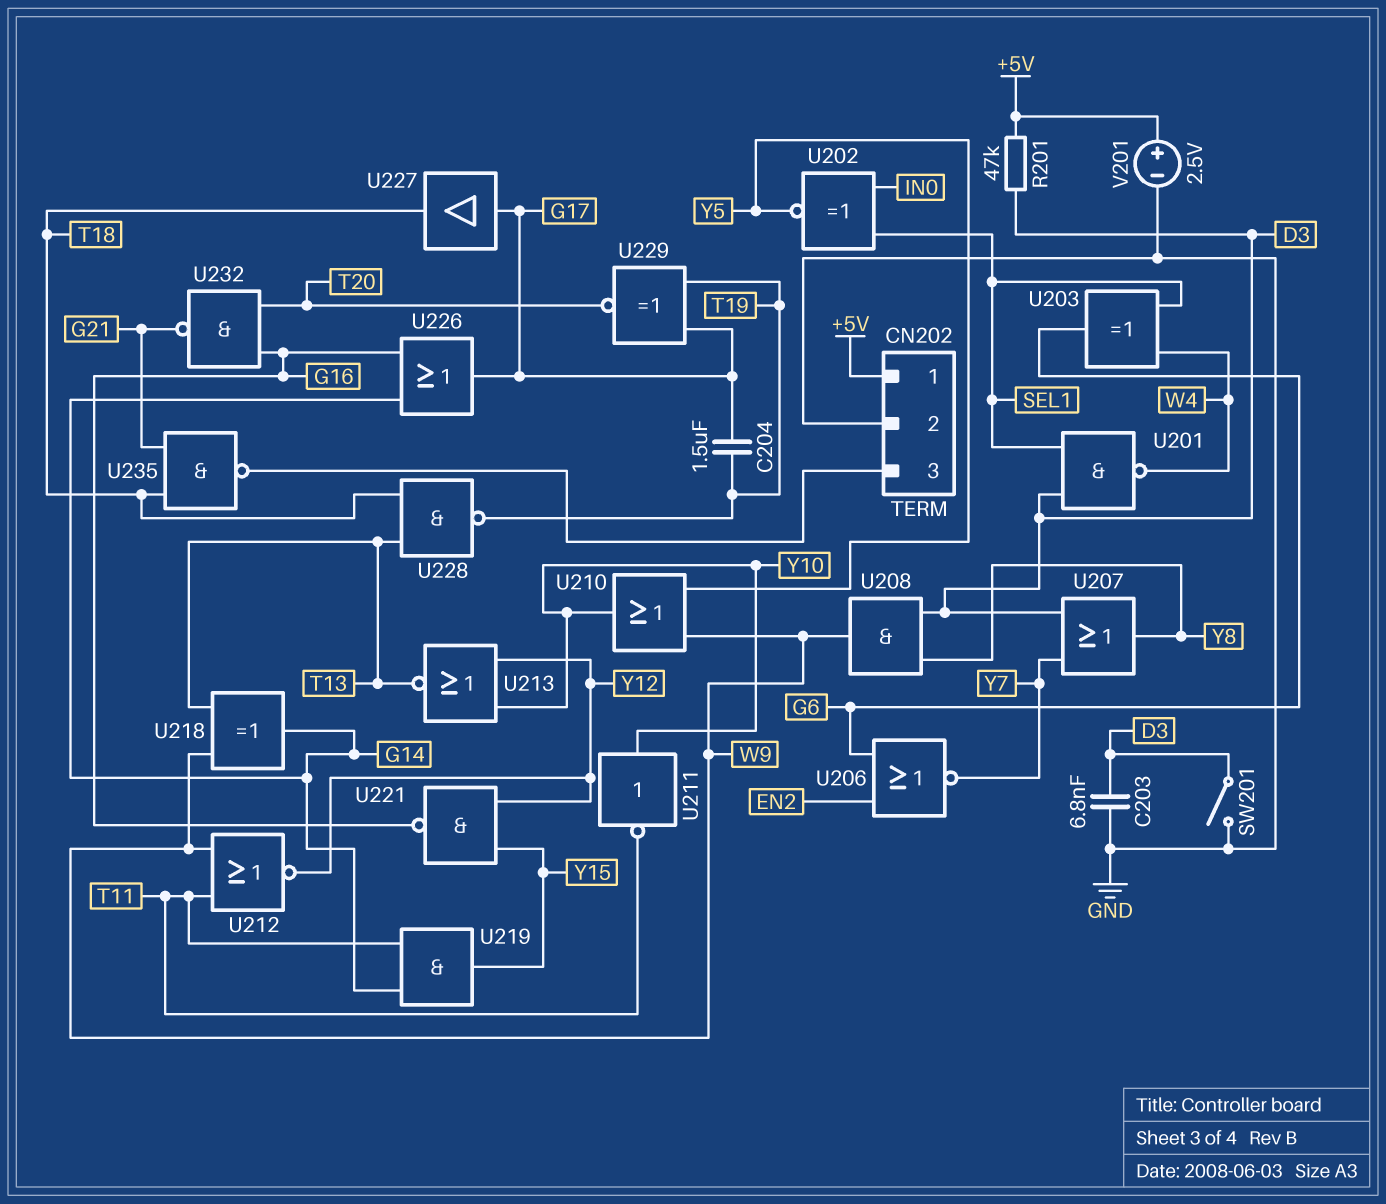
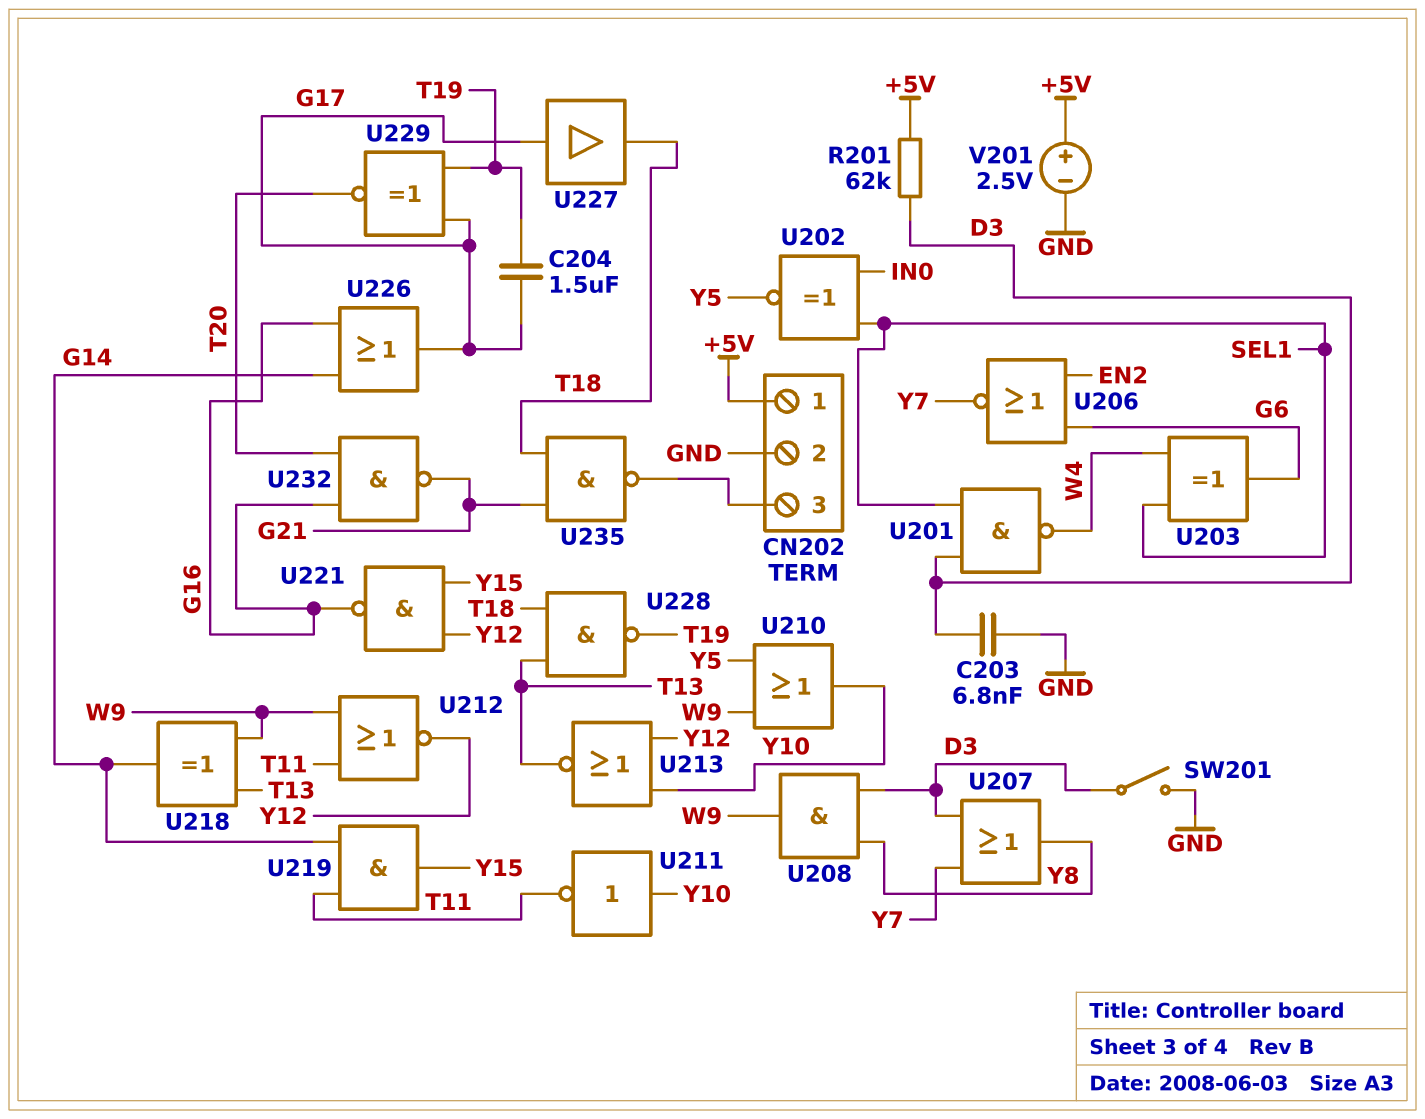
R201: 47k (+5V, D3) -> 62k (+5V, D3)

